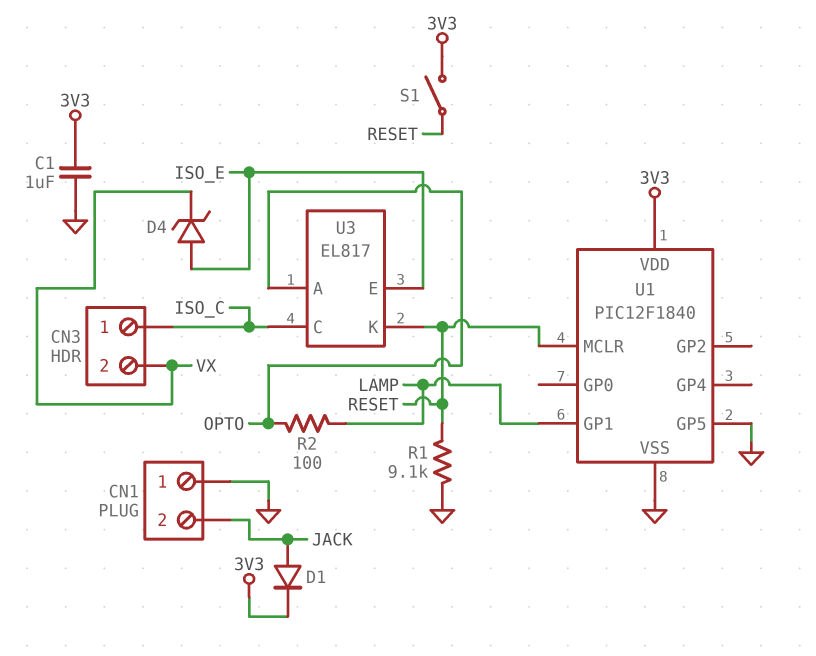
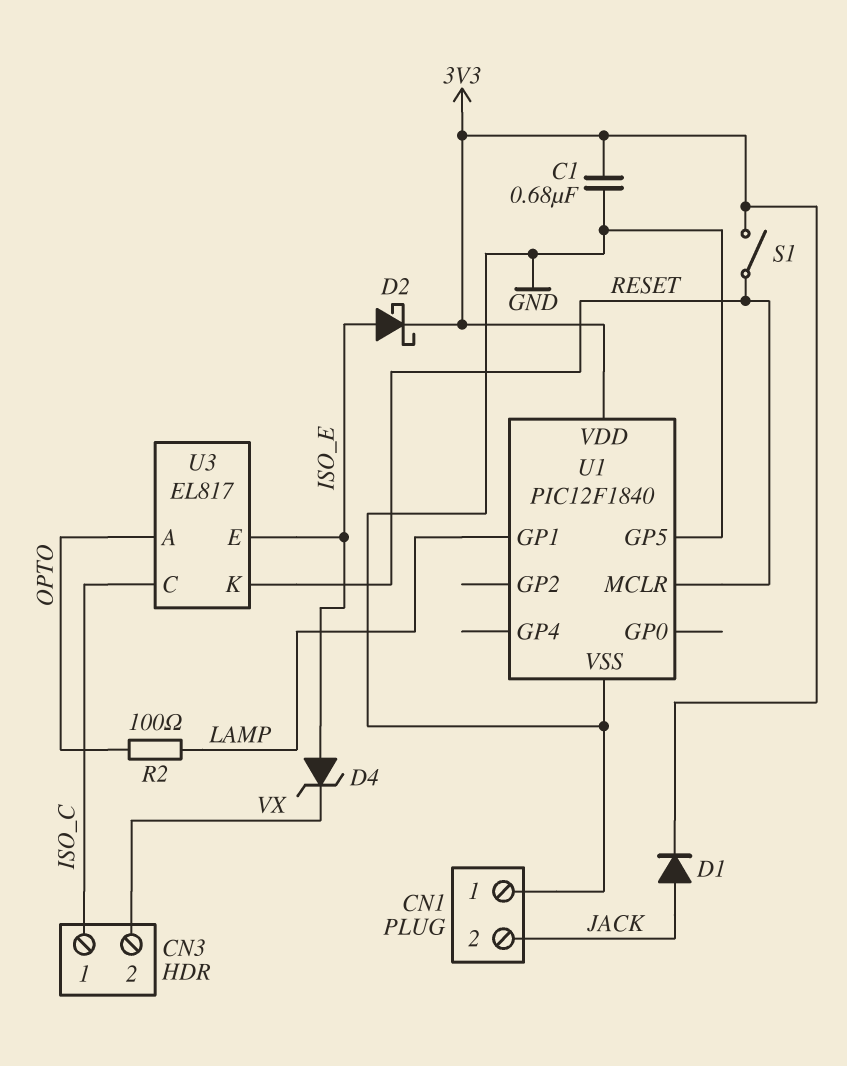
C1: 1uF (3V3, GND) -> 680nF (3V3, GND)
D2: none -> schottky (A ISO_E, K 3V3)
R1: 9.1k (GND, RESET) -> none

